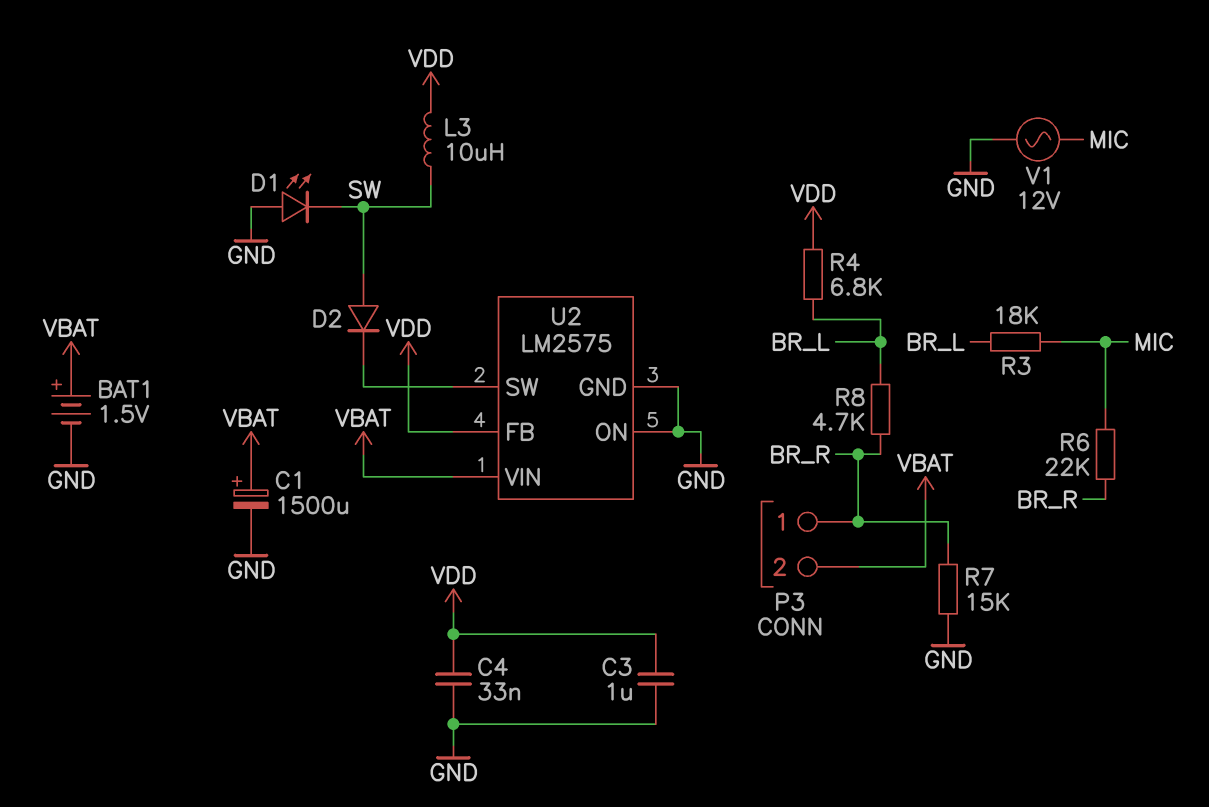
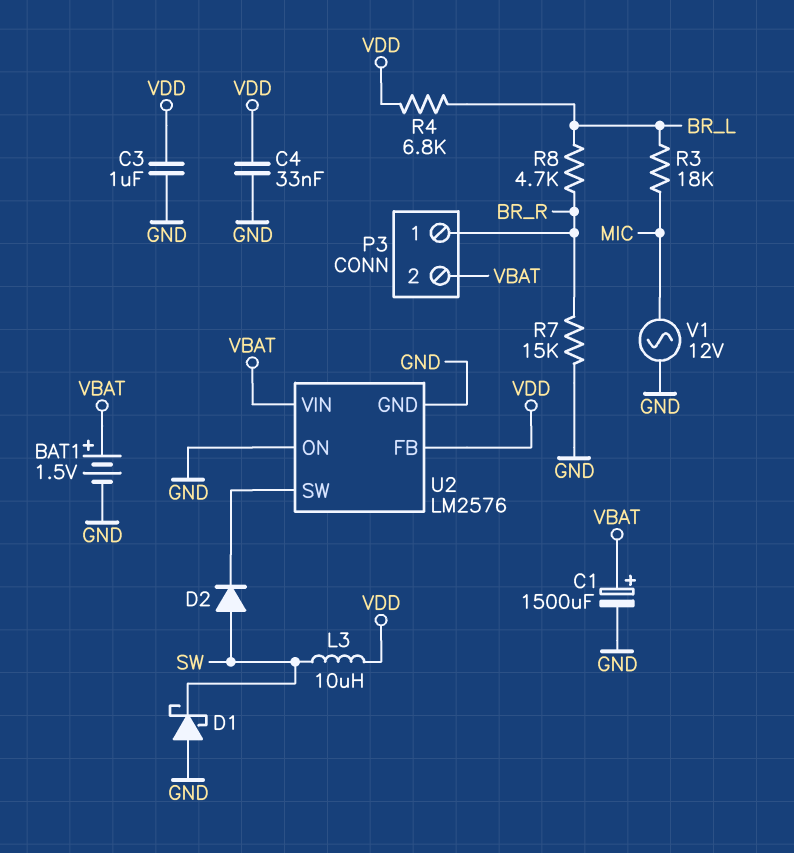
D1: LED (A GND, K SW) -> schottky (A GND, K SW)
R6: 22k (BR_R, MIC) -> none
U2: LM2575 -> LM2576

